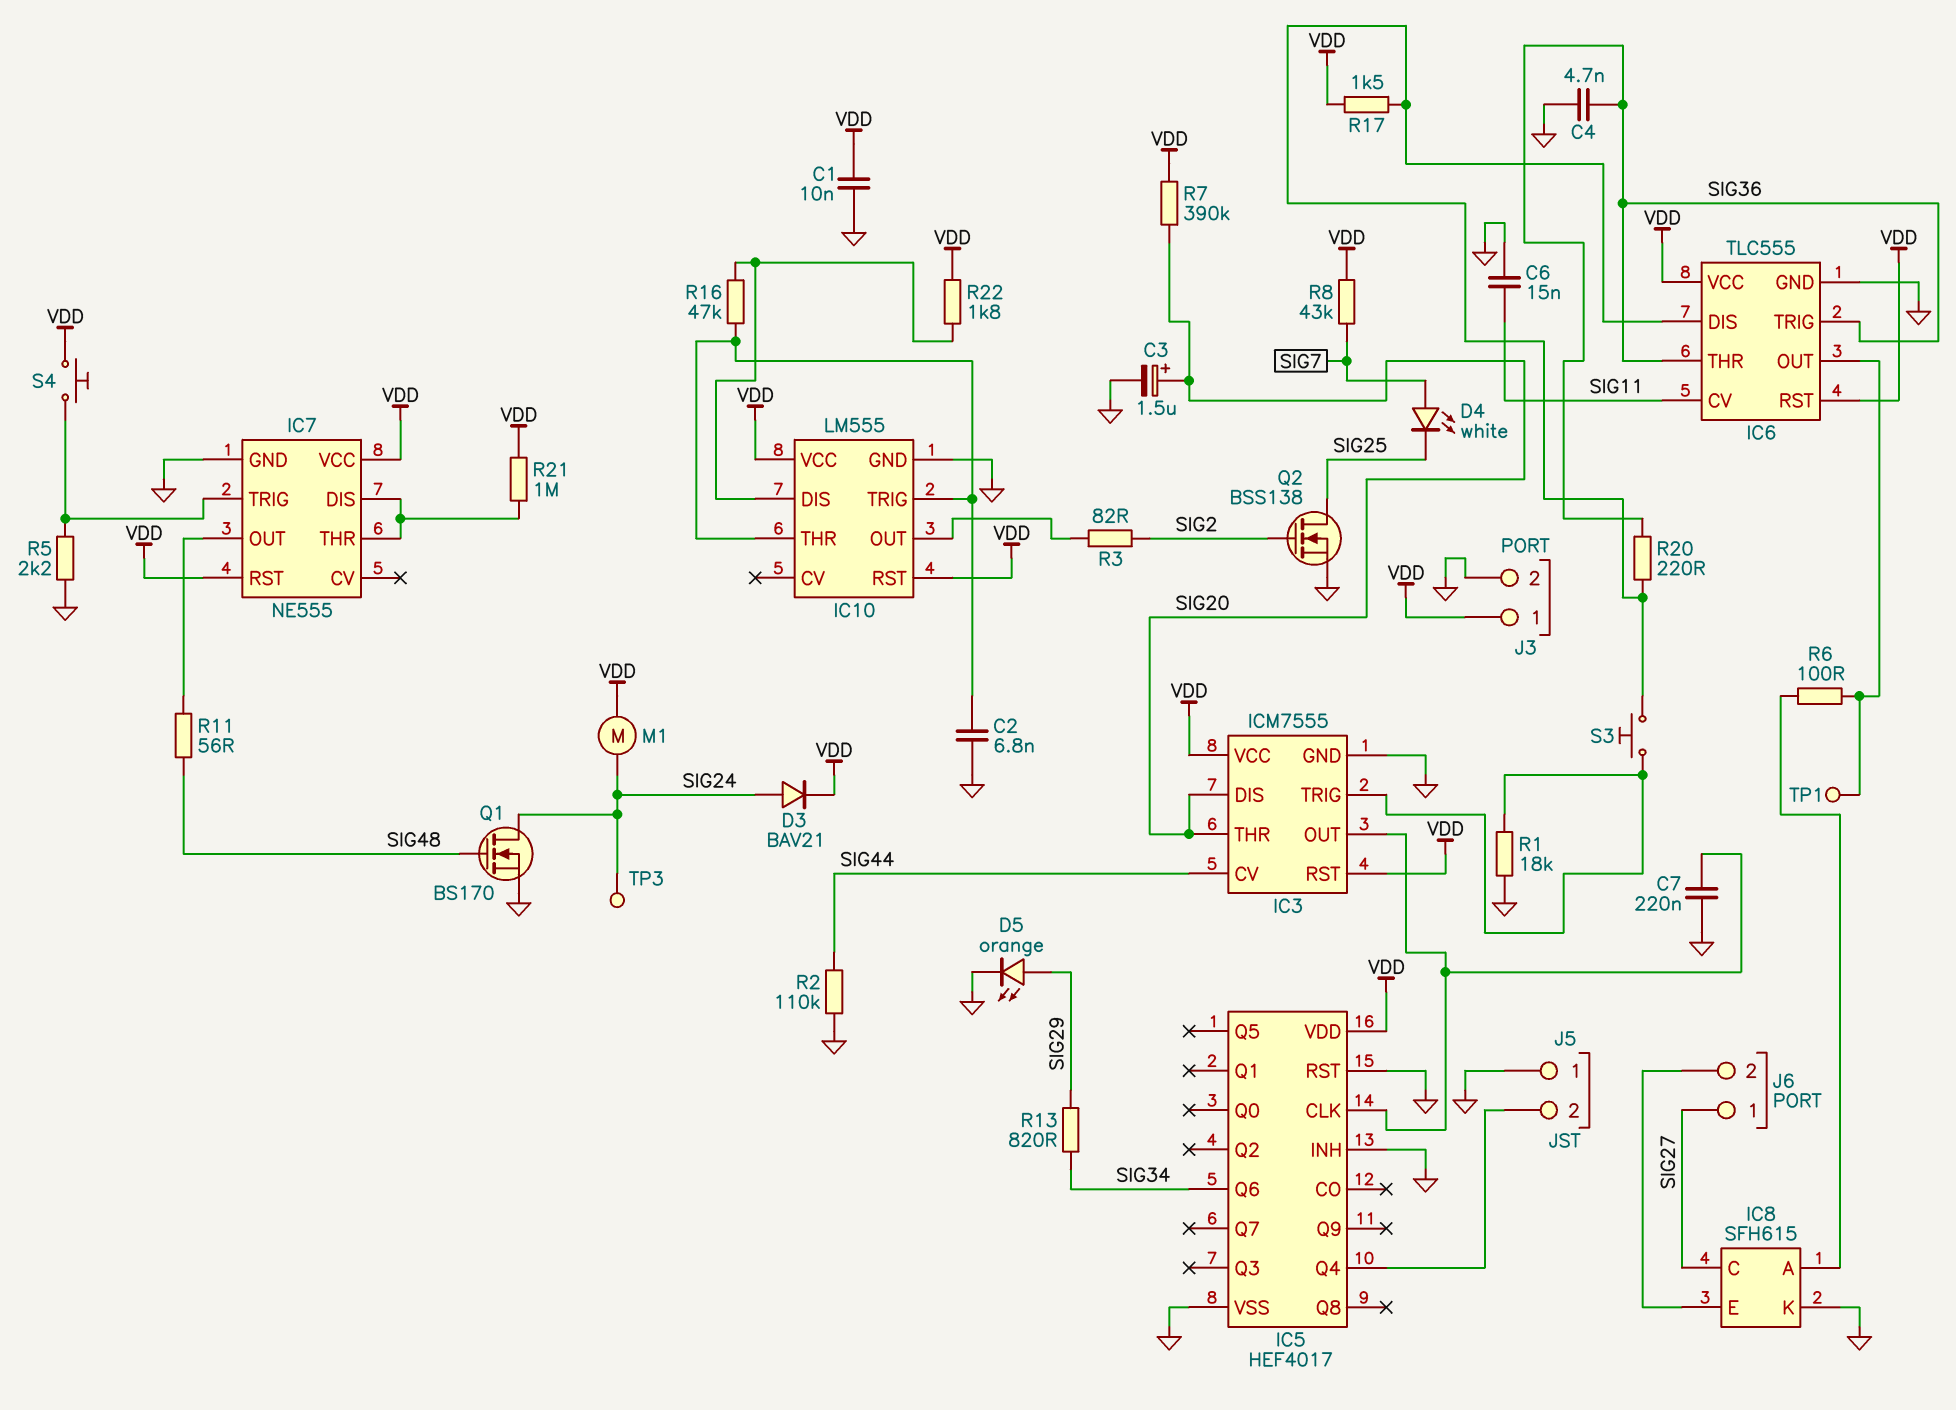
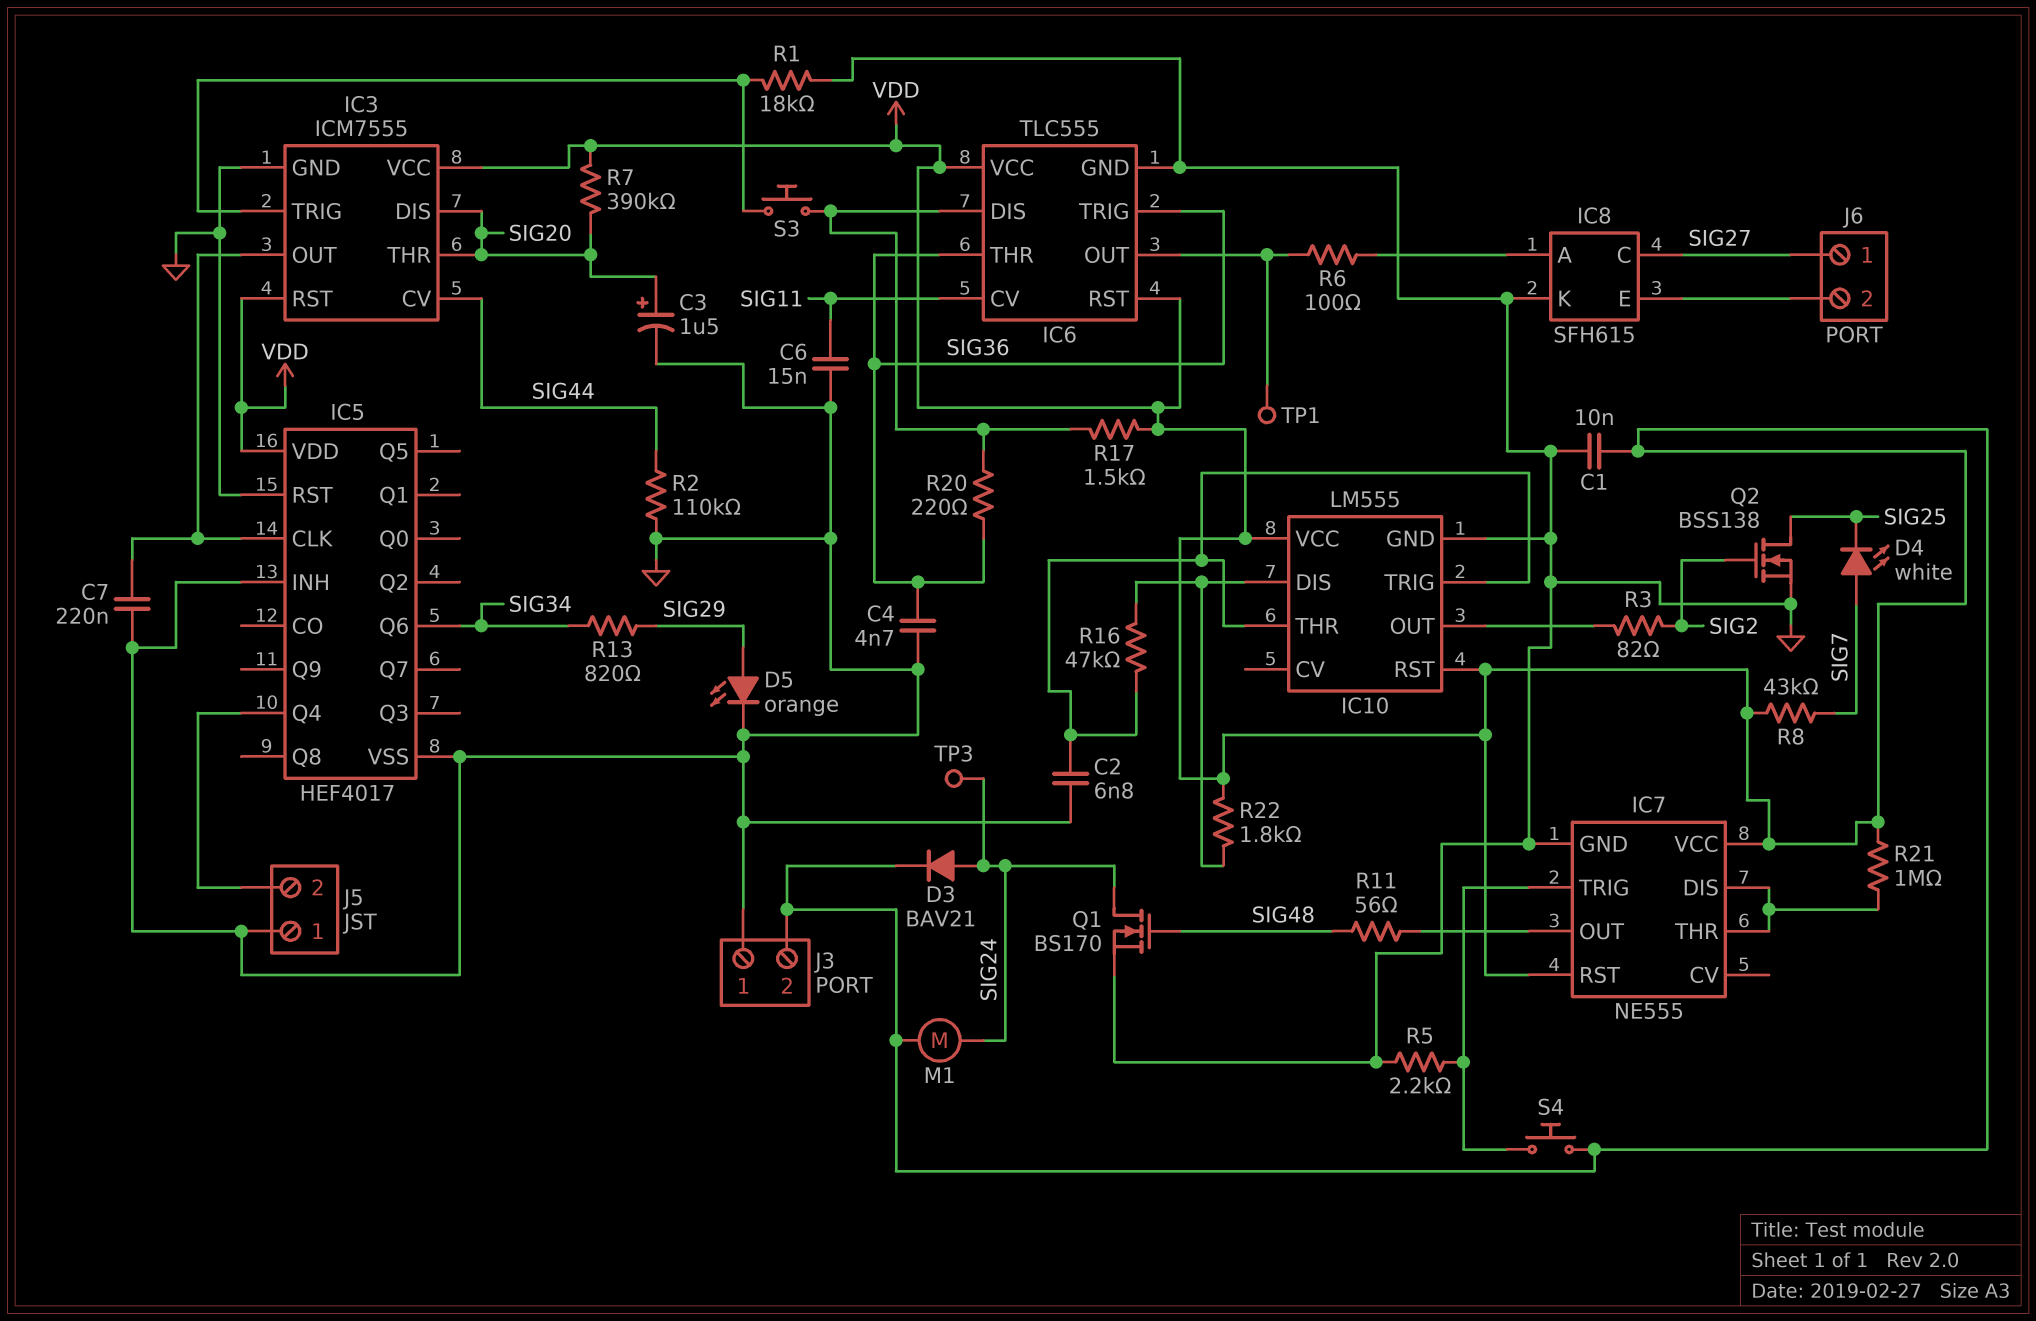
J3 pin 1: VDD -> GND
J3 pin 2: GND -> VDD

